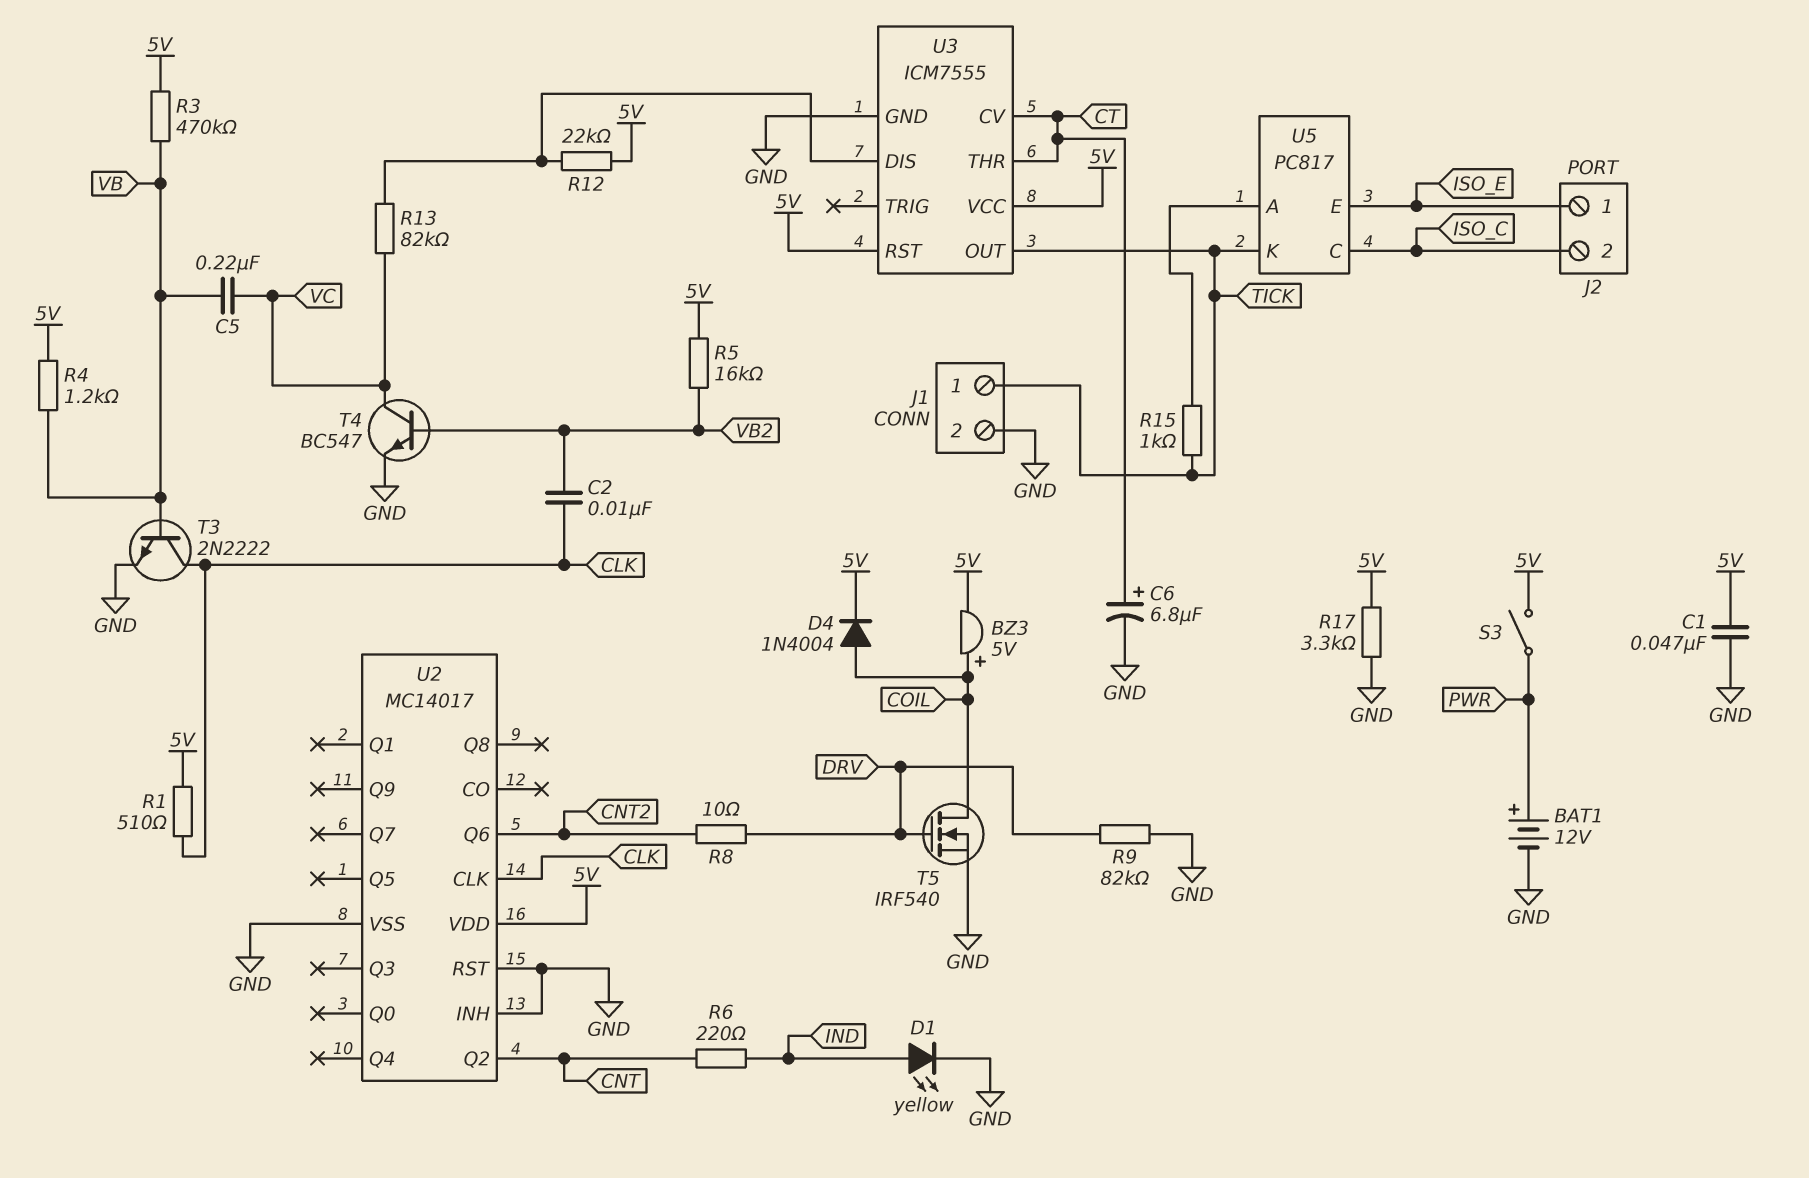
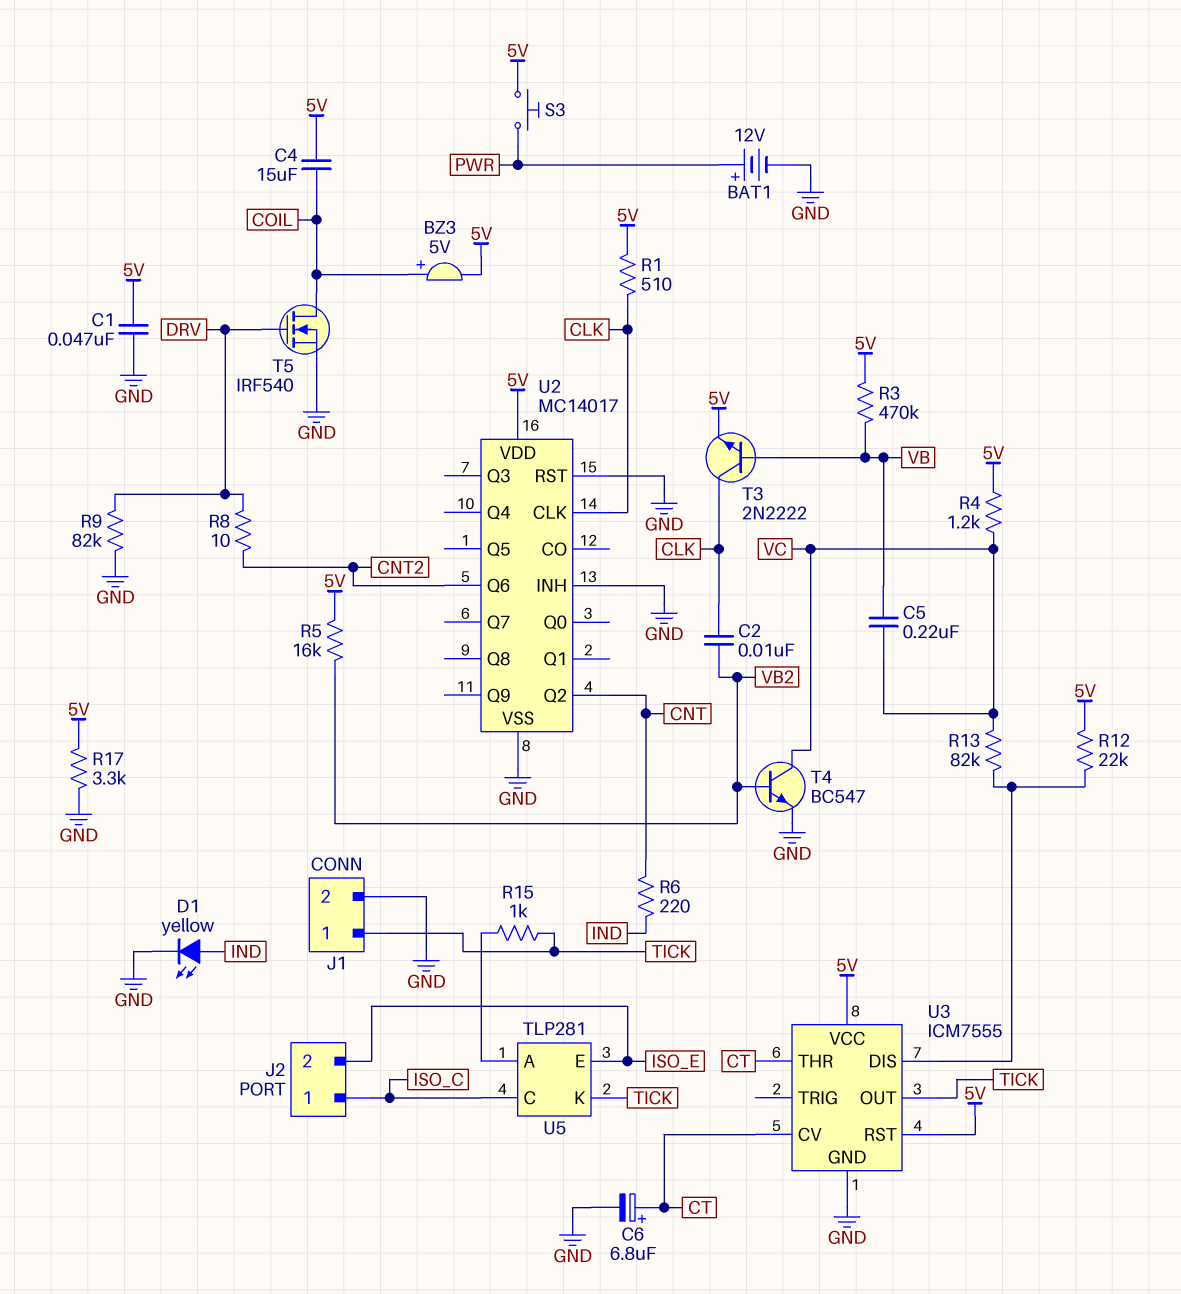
C4: none -> 15uF (5V, COIL)
D4: diode 1N4004 (A COIL, K 5V) -> none
J2 pin 1: ISO_E -> ISO_C
J2 pin 2: ISO_C -> ISO_E
R4: 1.2k (5V, VB) -> 1.2k (5V, VC)
S3: switch (5V, PWR) -> button (5V, PWR)
T3: NPN 2N2222 (B VB, C CLK, E GND) -> NPN 2N2222 (B VB, C CLK, E 5V)
U5: PC817 -> TLP281

